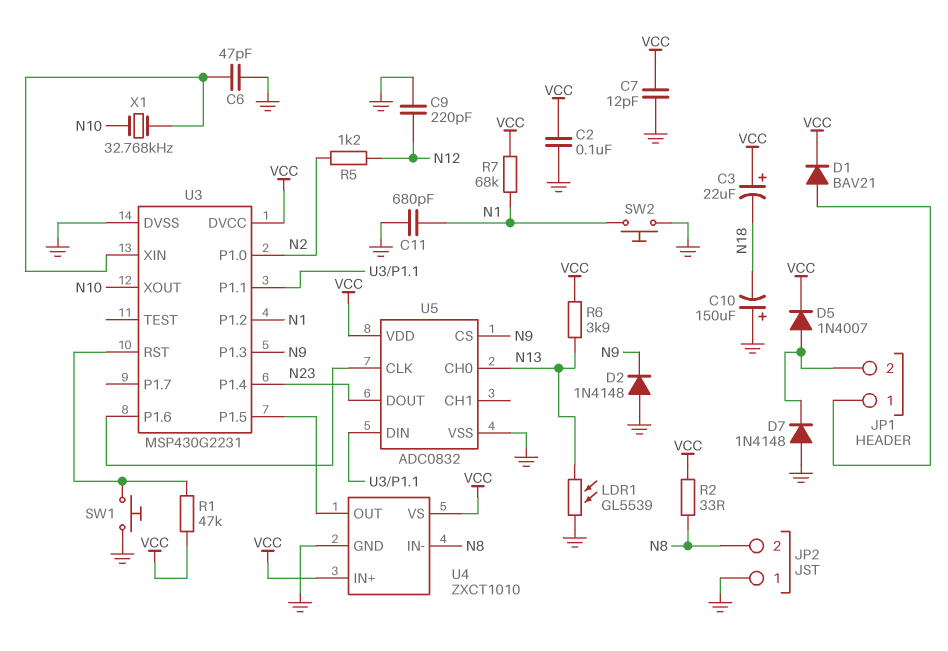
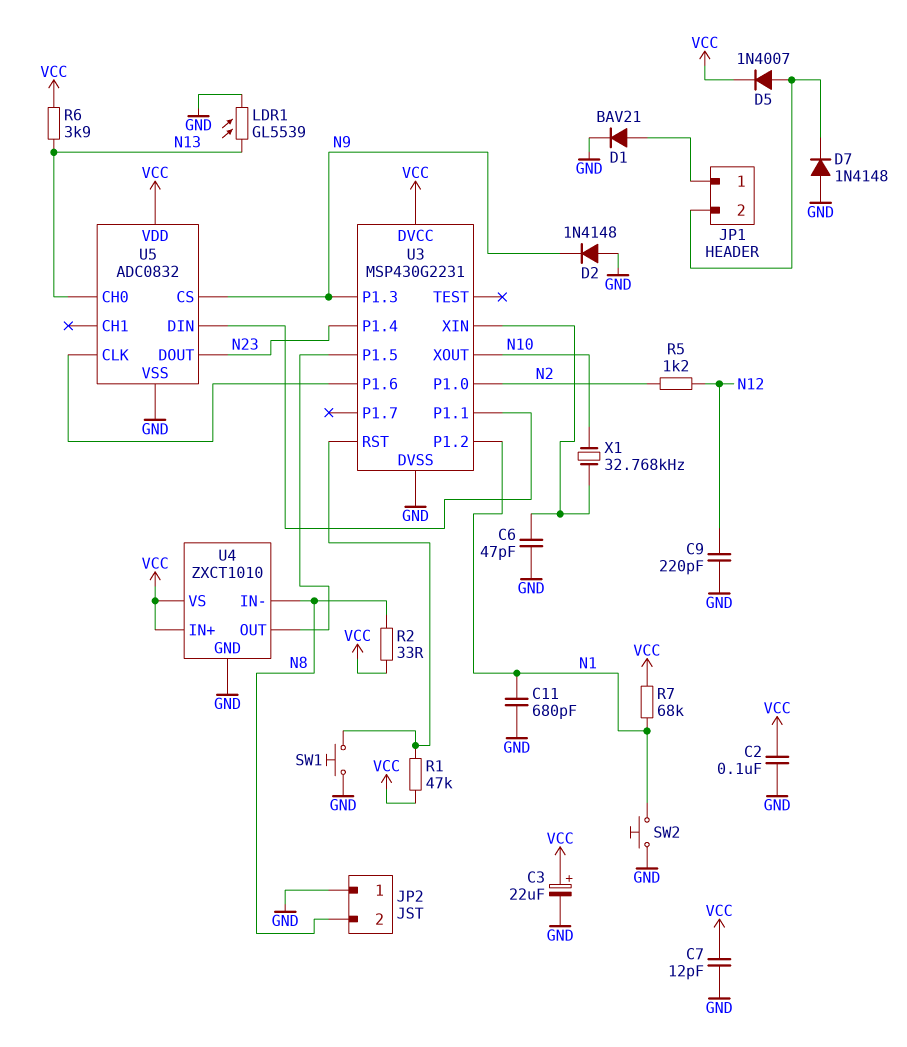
C3: 22uF (plus VCC, minus N18) -> 22uF (plus VCC, minus GND)
C10: 150uF (plus GND, minus N18) -> none
D1: diode BAV21 (A JP1/1, K VCC) -> diode BAV21 (A JP1/1, K GND)

